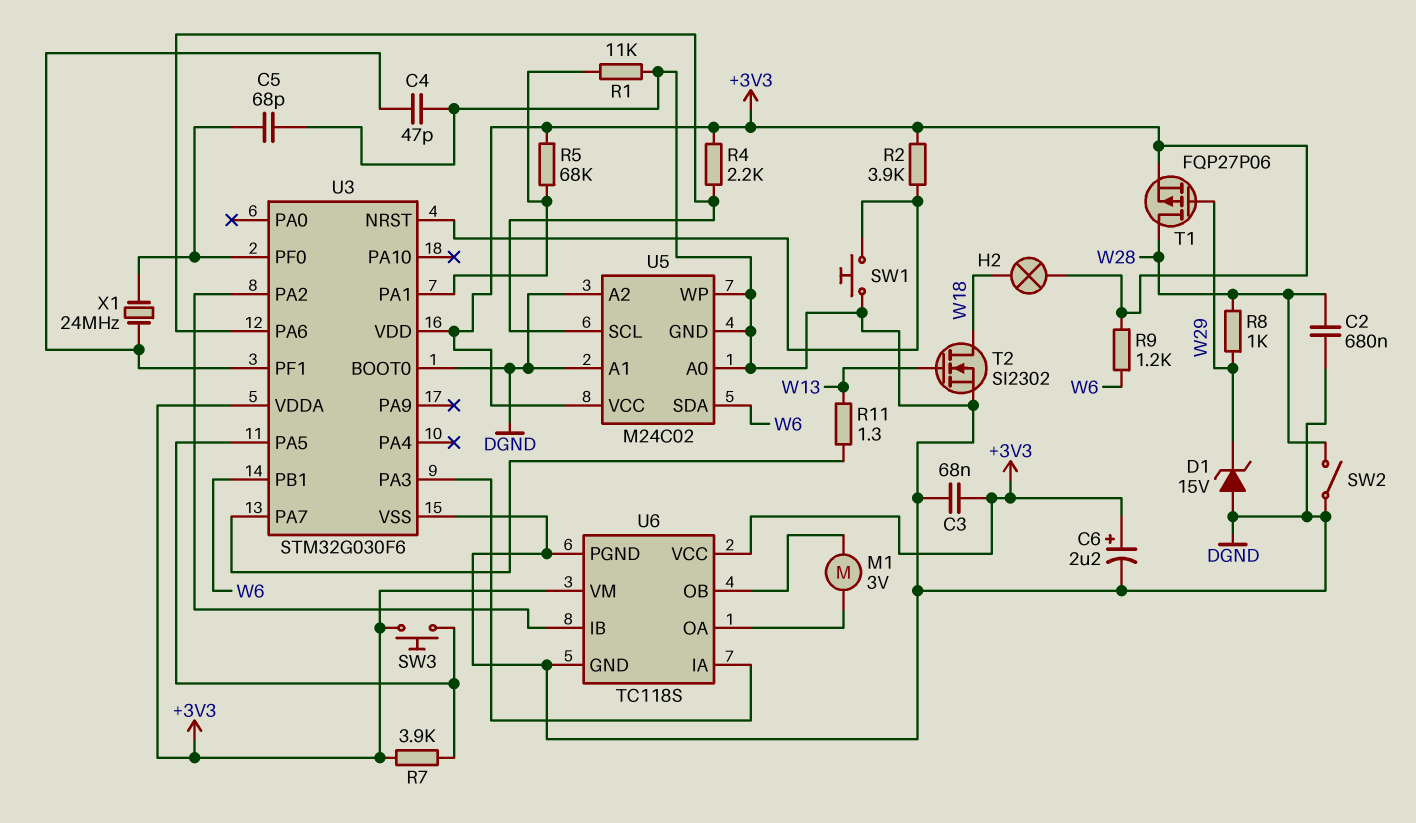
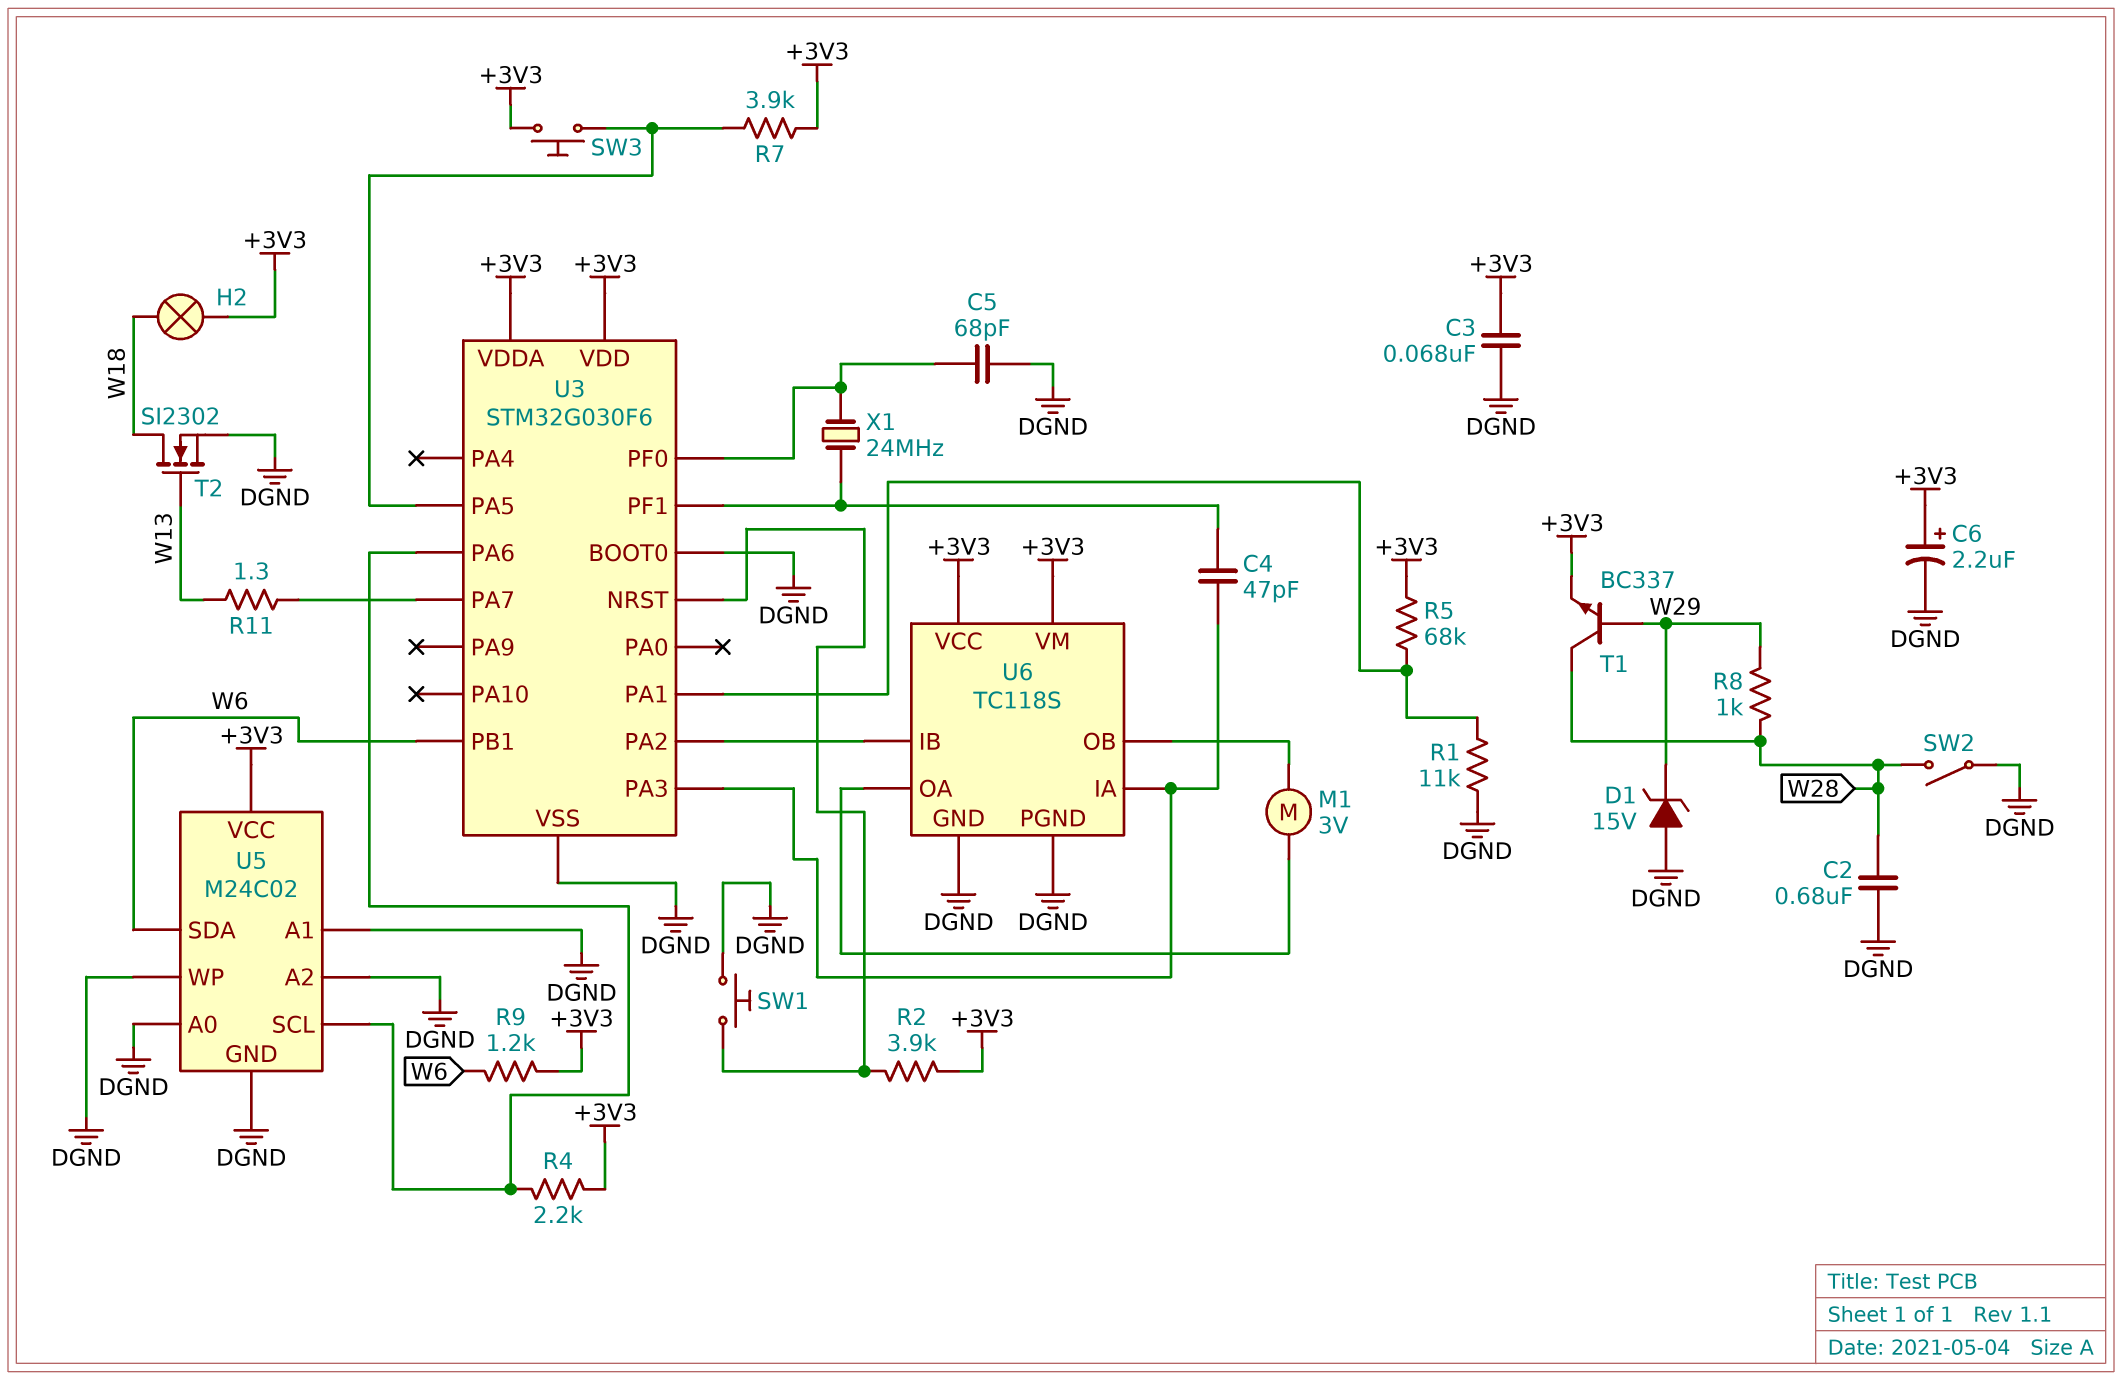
C4: 47pF (DGND, U3/PF1) -> 47pF (U3/PA3, U3/PF1)
T1: PMOS FQP27P06 (G W29, D W28, S +3V3) -> NPN BC337 (B W29, C W28, E +3V3)

